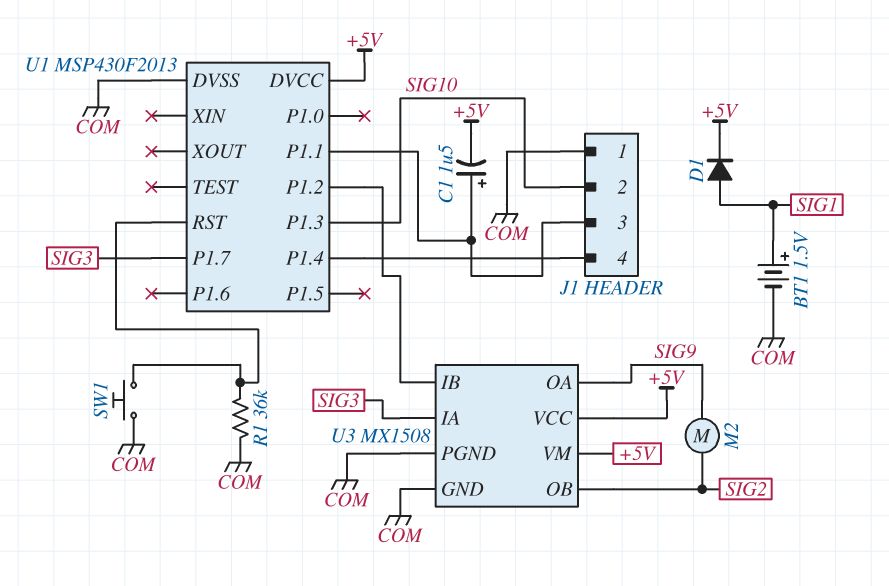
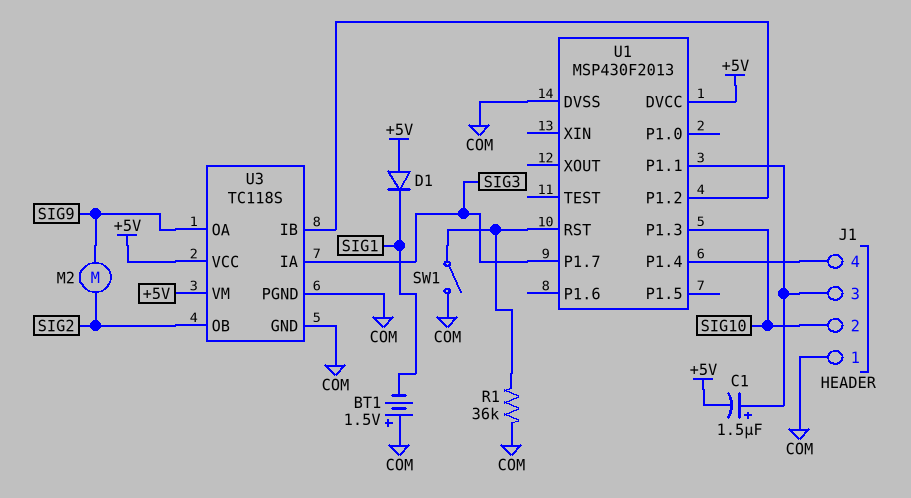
BT1: 1.5V (plus SIG1, minus COM) -> 1.5V (plus COM, minus SIG1)
D1: diode (A SIG1, K +5V) -> diode (A +5V, K SIG1)
SW1: button (COM, U1/RST) -> switch (COM, U1/RST)
U3: MX1508 -> TC118S

